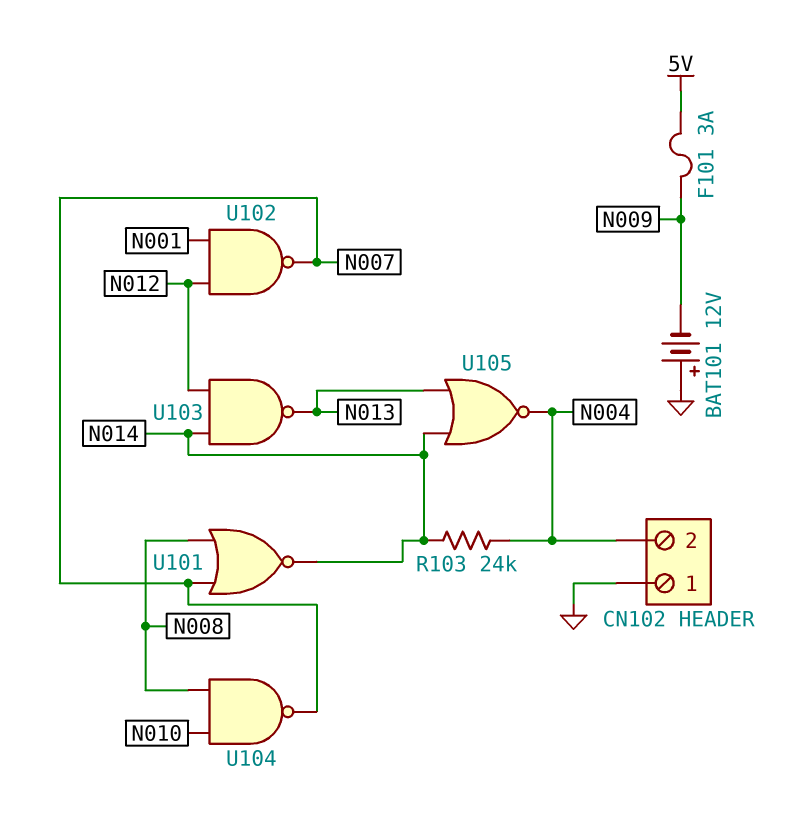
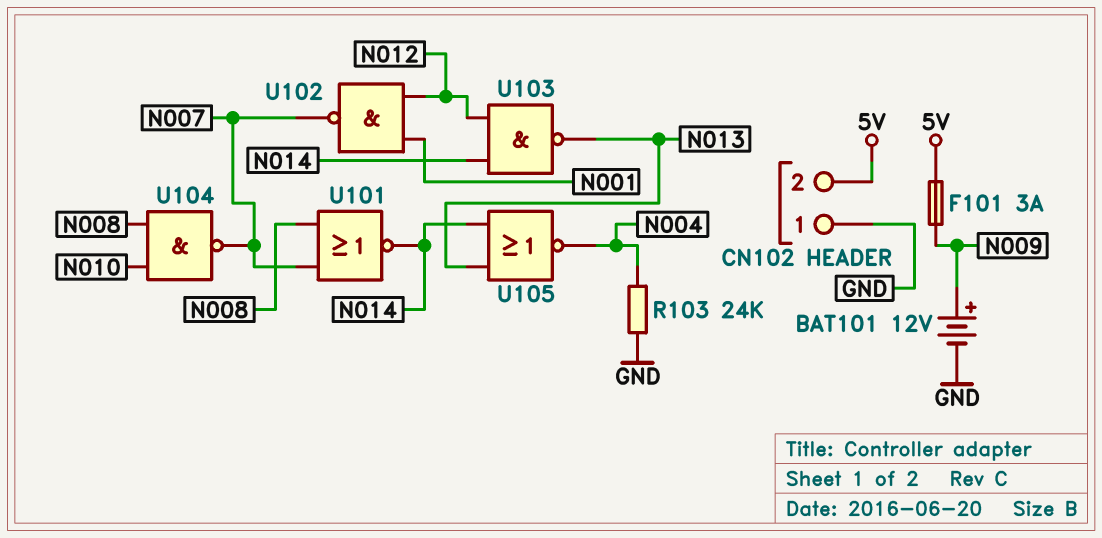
BAT101: 12V (plus GND, minus N009) -> 12V (plus N009, minus GND)
CN102 pin 2: N004 -> 5V
R103: 24k (N004, N014) -> 24k (GND, N004)

